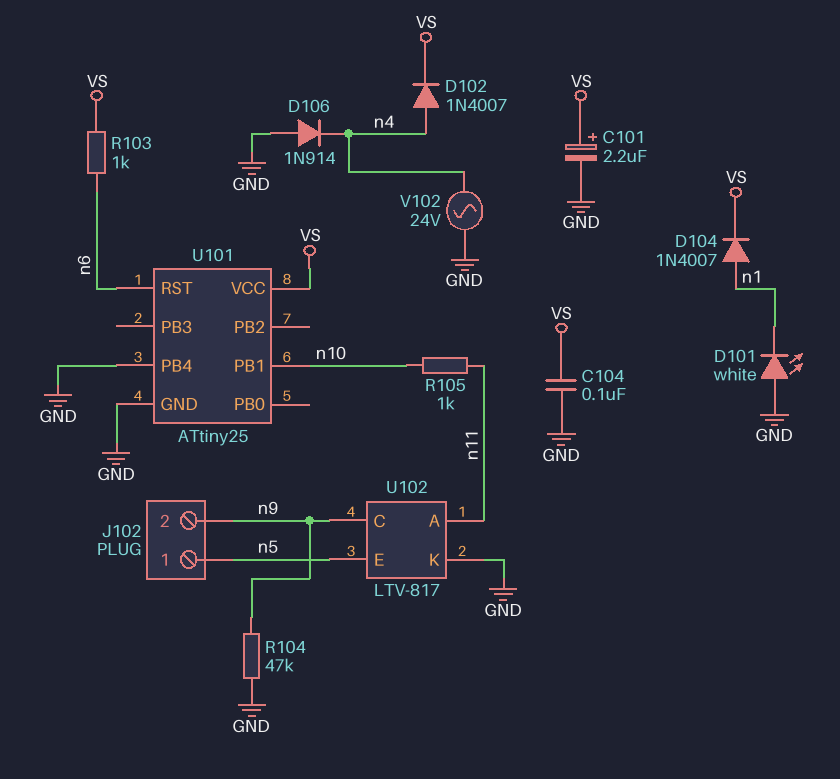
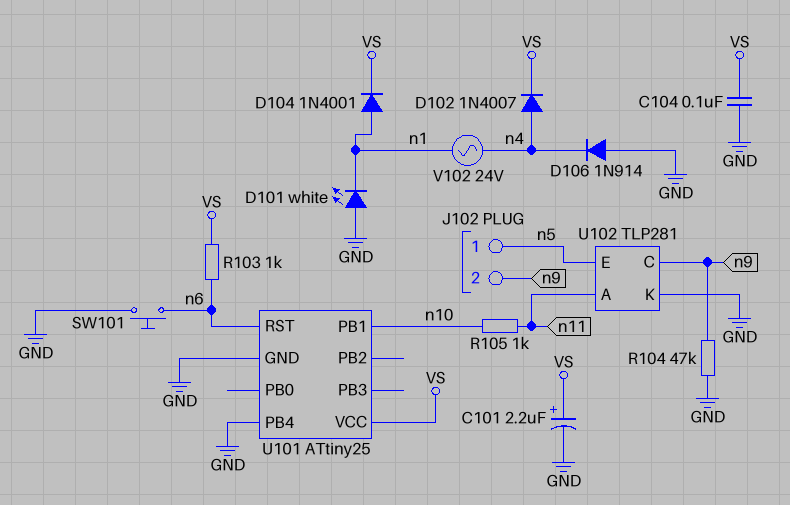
D104: diode 1N4007 (A n1, K VS) -> diode 1N4001 (A n1, K VS)
SW101: none -> button (GND, n6)
U102: LTV-817 -> TLP281
V102: AC 24V (GND, n4) -> AC 24V (n1, n4)

